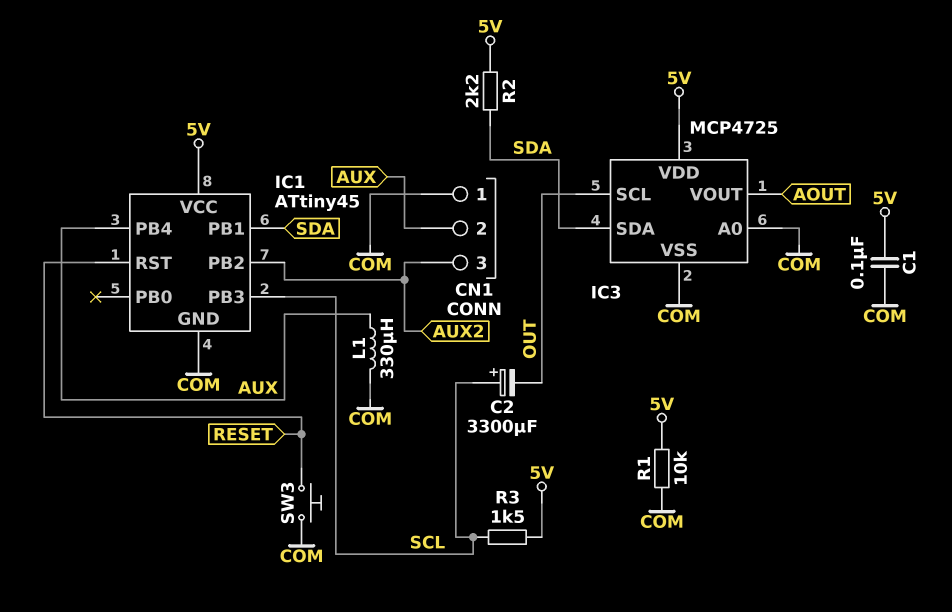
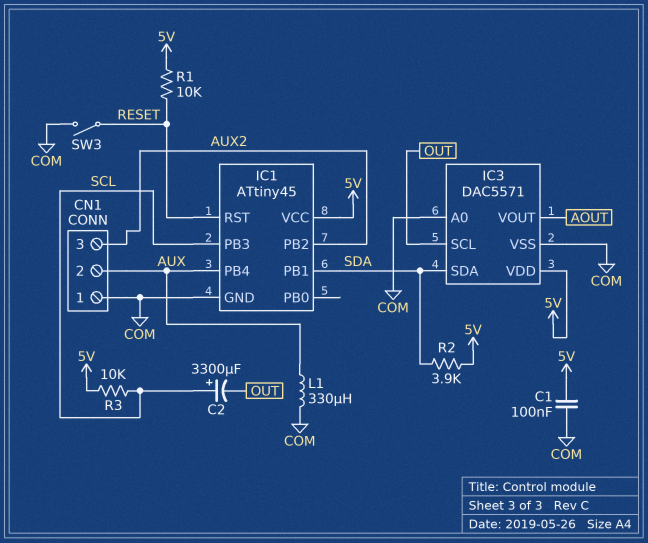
IC3: MCP4725 -> DAC5571
R1: 10k (5V, COM) -> 10k (5V, RESET)
R2: 2.2k (5V, SDA) -> 3.9k (5V, SDA)
R3: 1.5k (5V, SCL) -> 10k (5V, SCL)
SW3: button (COM, RESET) -> switch (COM, RESET)

